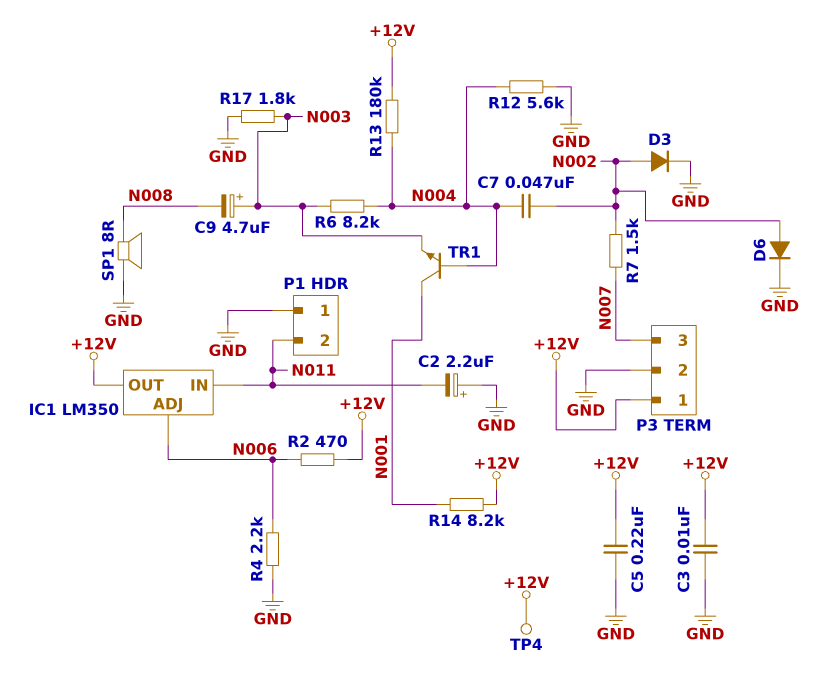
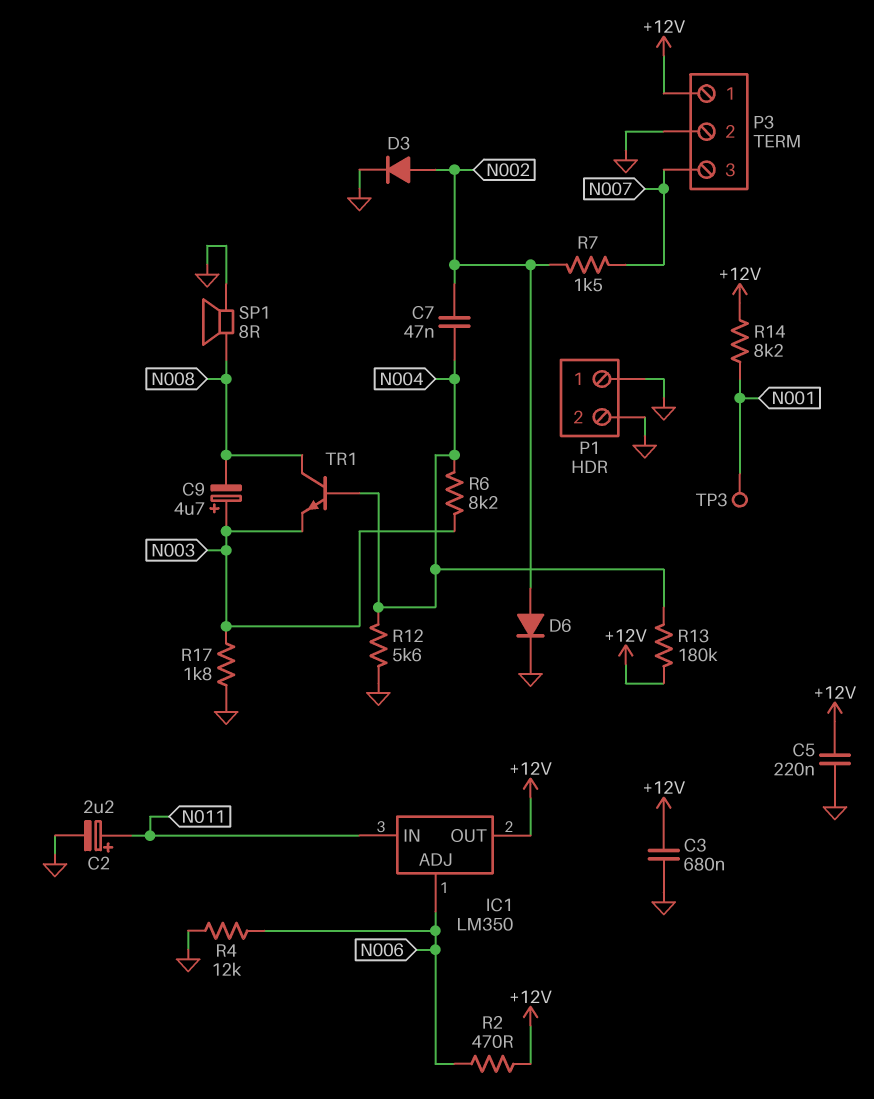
C2: 2.2uF (plus GND, minus N011) -> 2.2uF (plus N011, minus GND)
C3: 10nF (+12V, GND) -> 680nF (+12V, GND)
P1 pin 2: N011 -> GND
R4: 2.2k (GND, N006) -> 12k (GND, N006)
TP3: none -> test point (N001)
TP4: test point (+12V) -> none
TR1: NPN (B N004, C N001, E N003) -> NPN (B N004, C N008, E N003)

